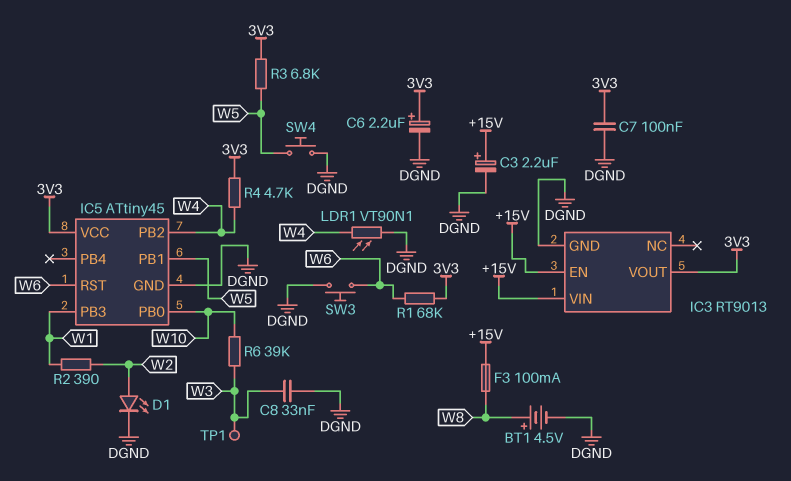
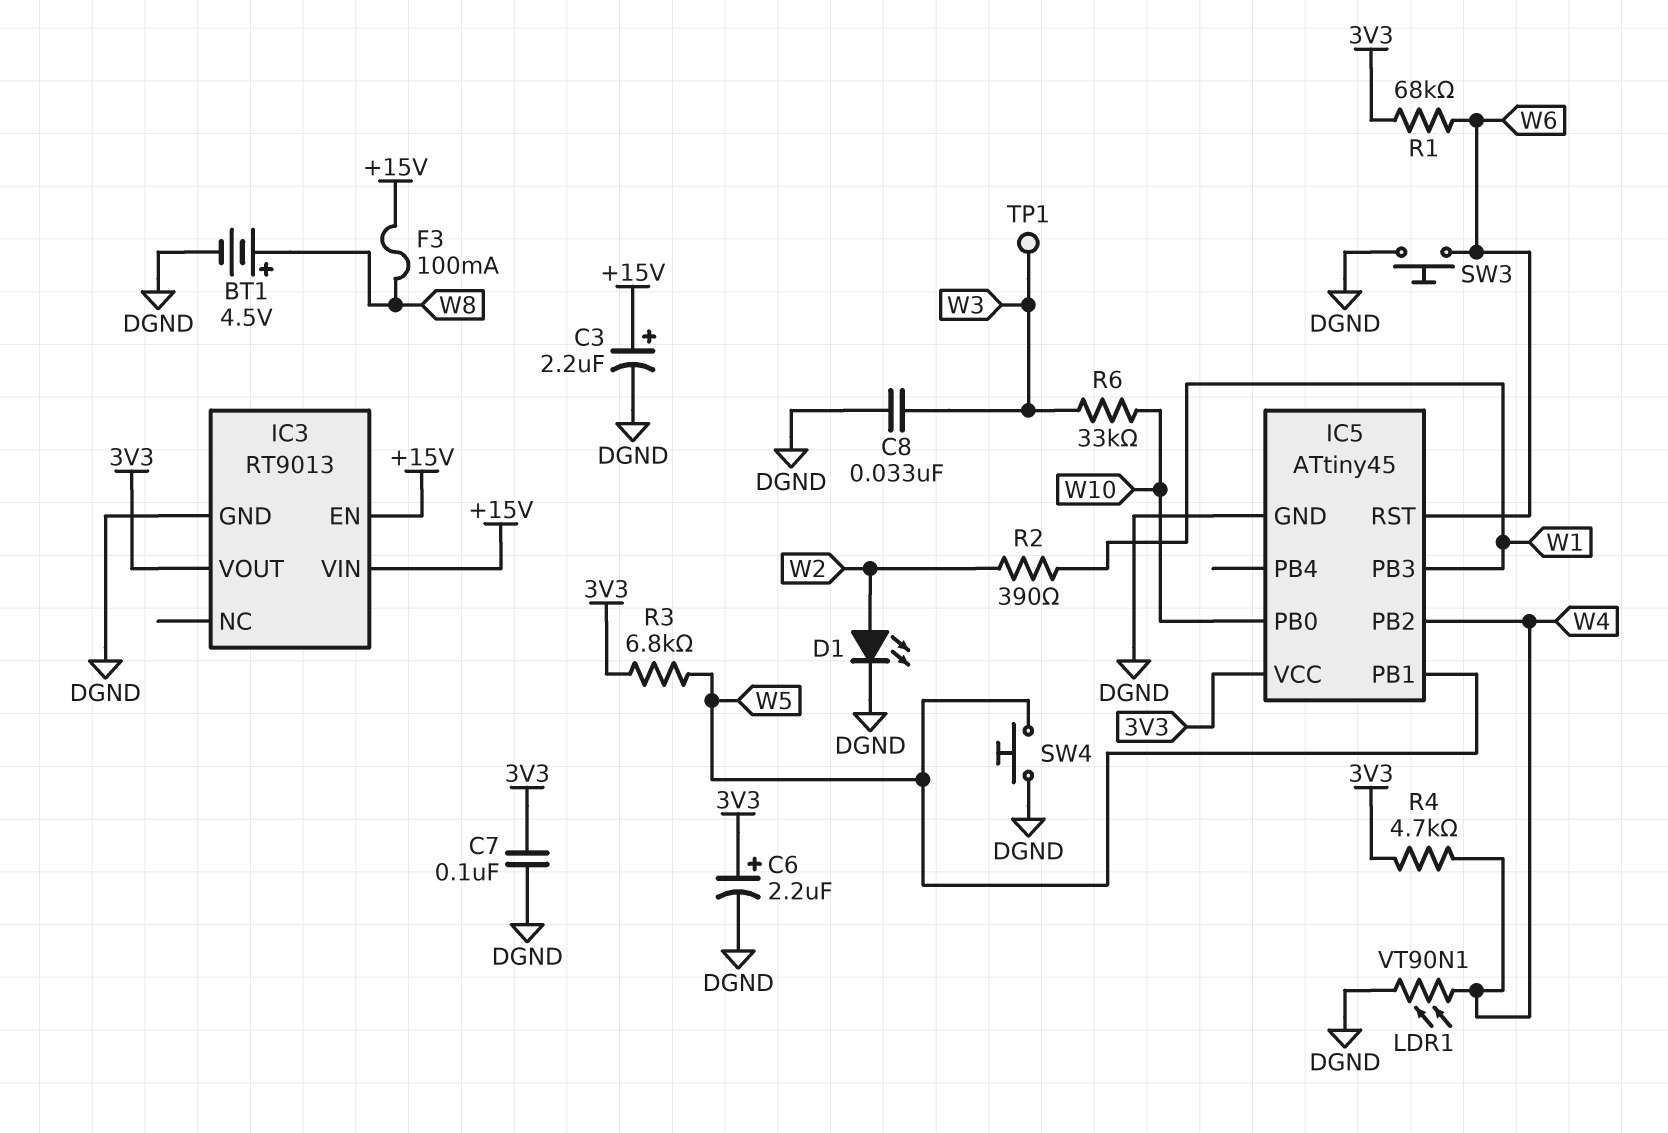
R6: 39k (W3, W10) -> 33k (W3, W10)

